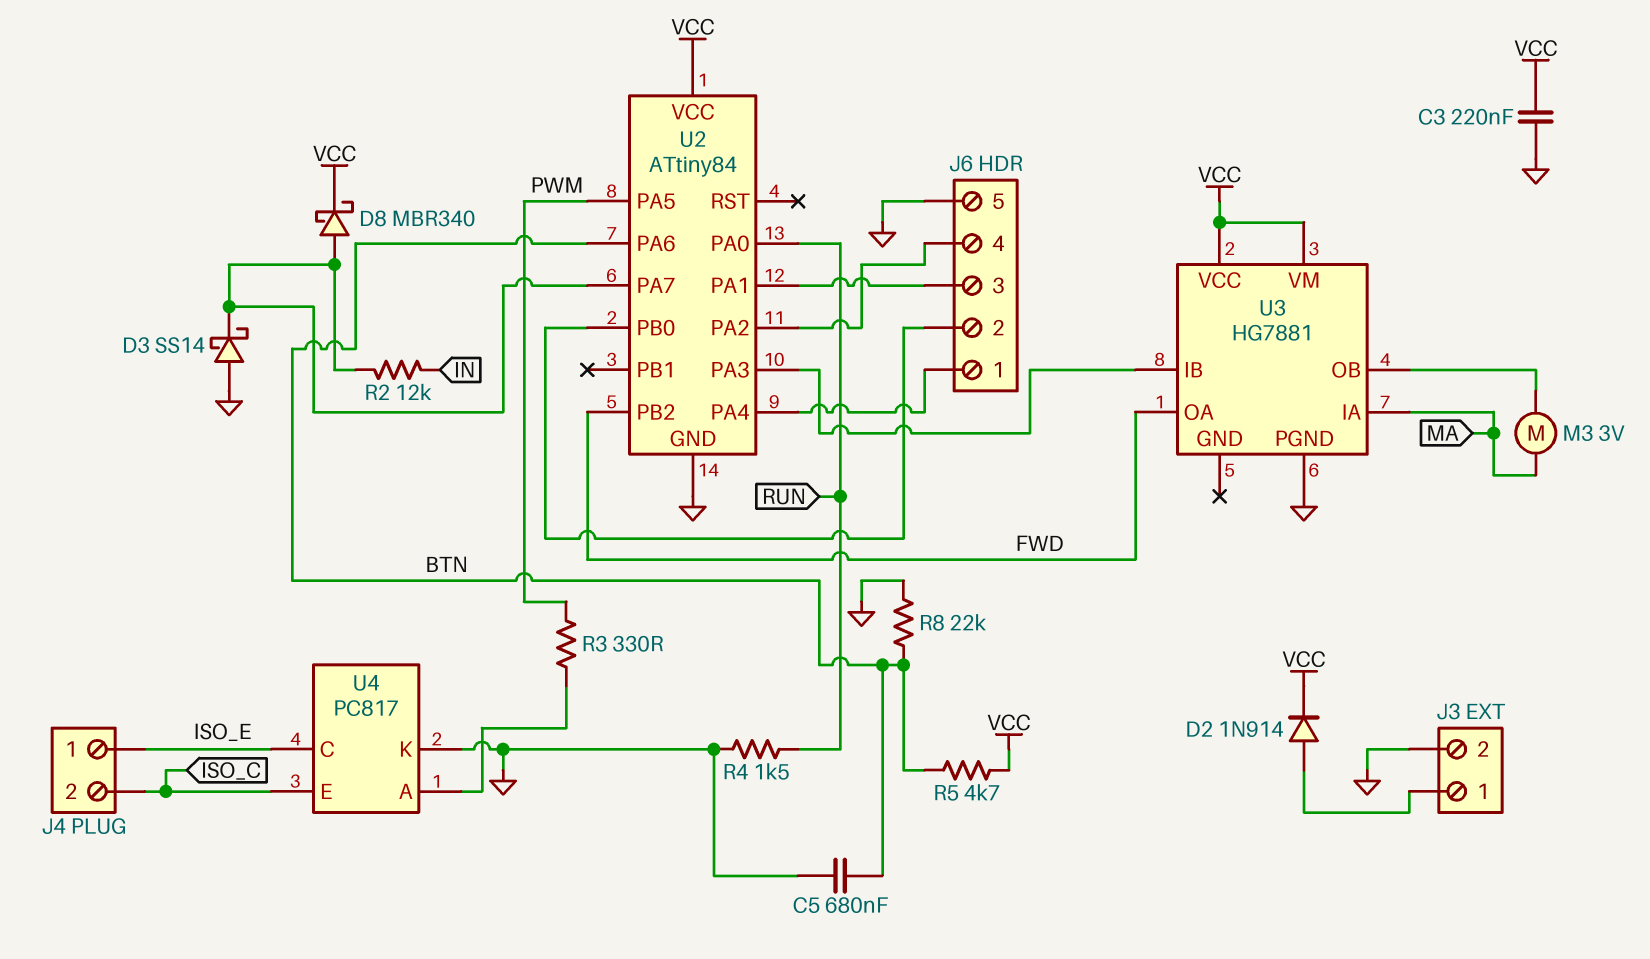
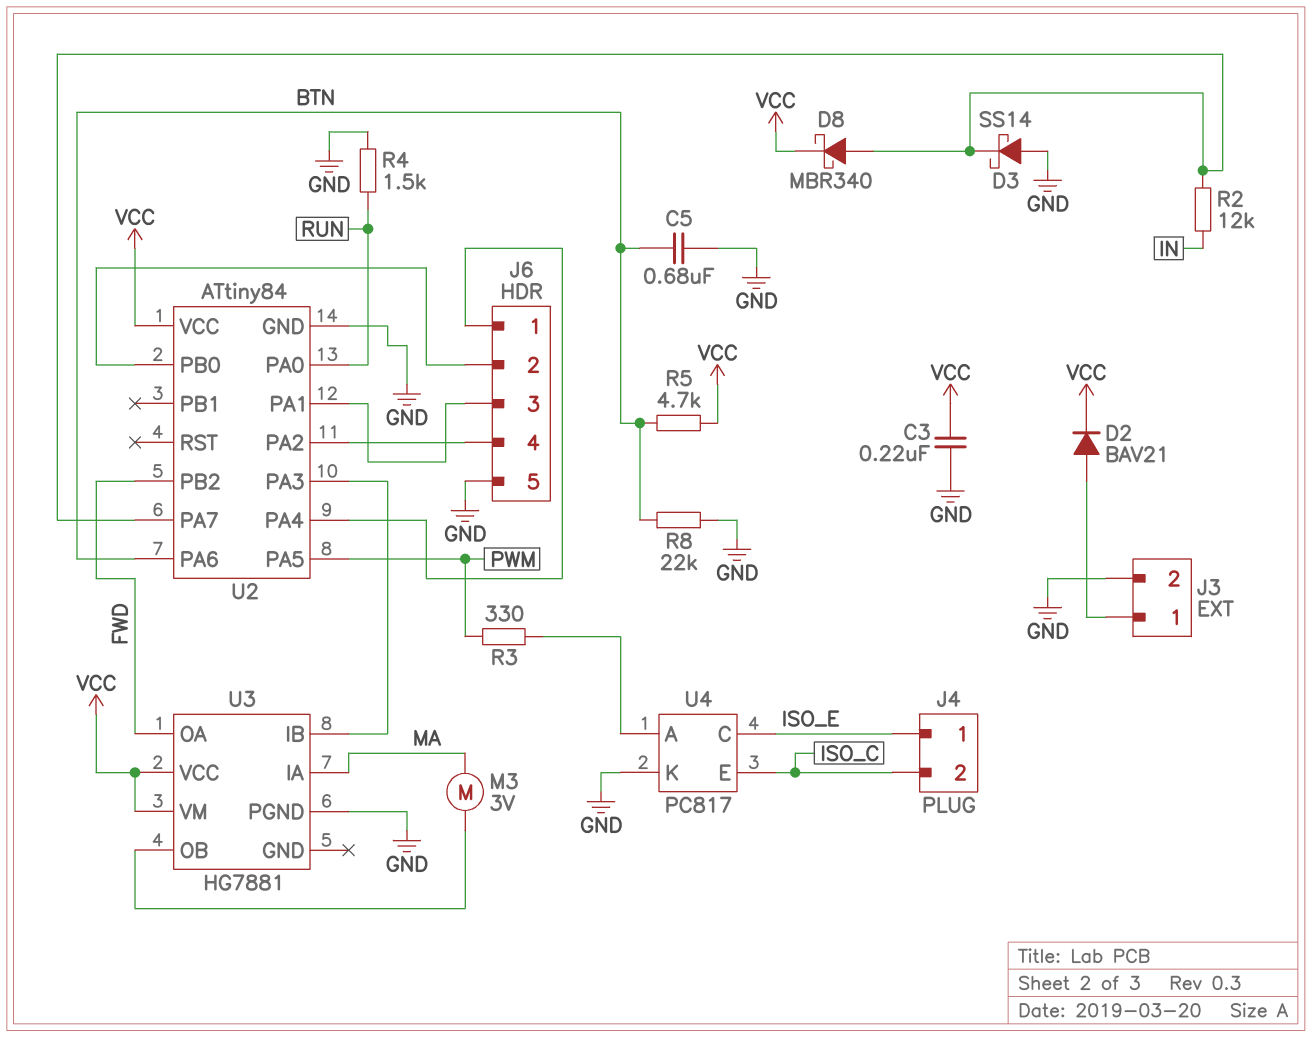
D2: diode 1N914 (A J3/1, K VCC) -> diode BAV21 (A J3/1, K VCC)

